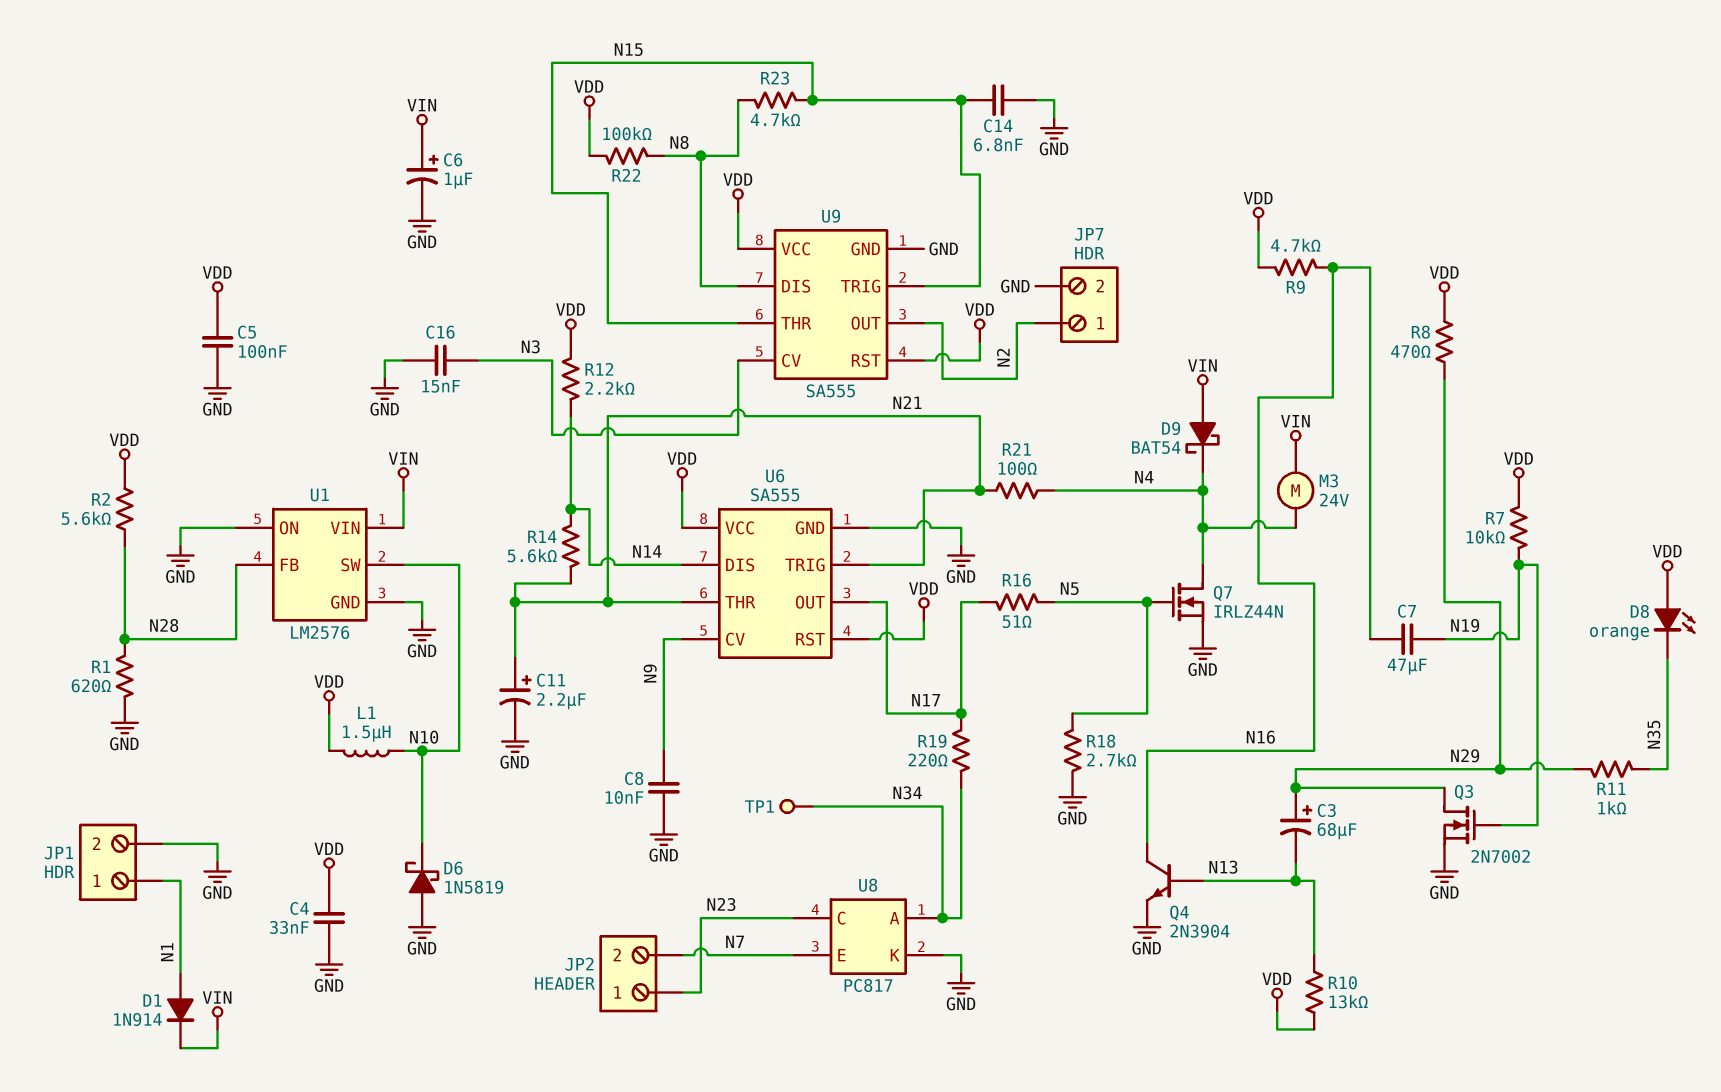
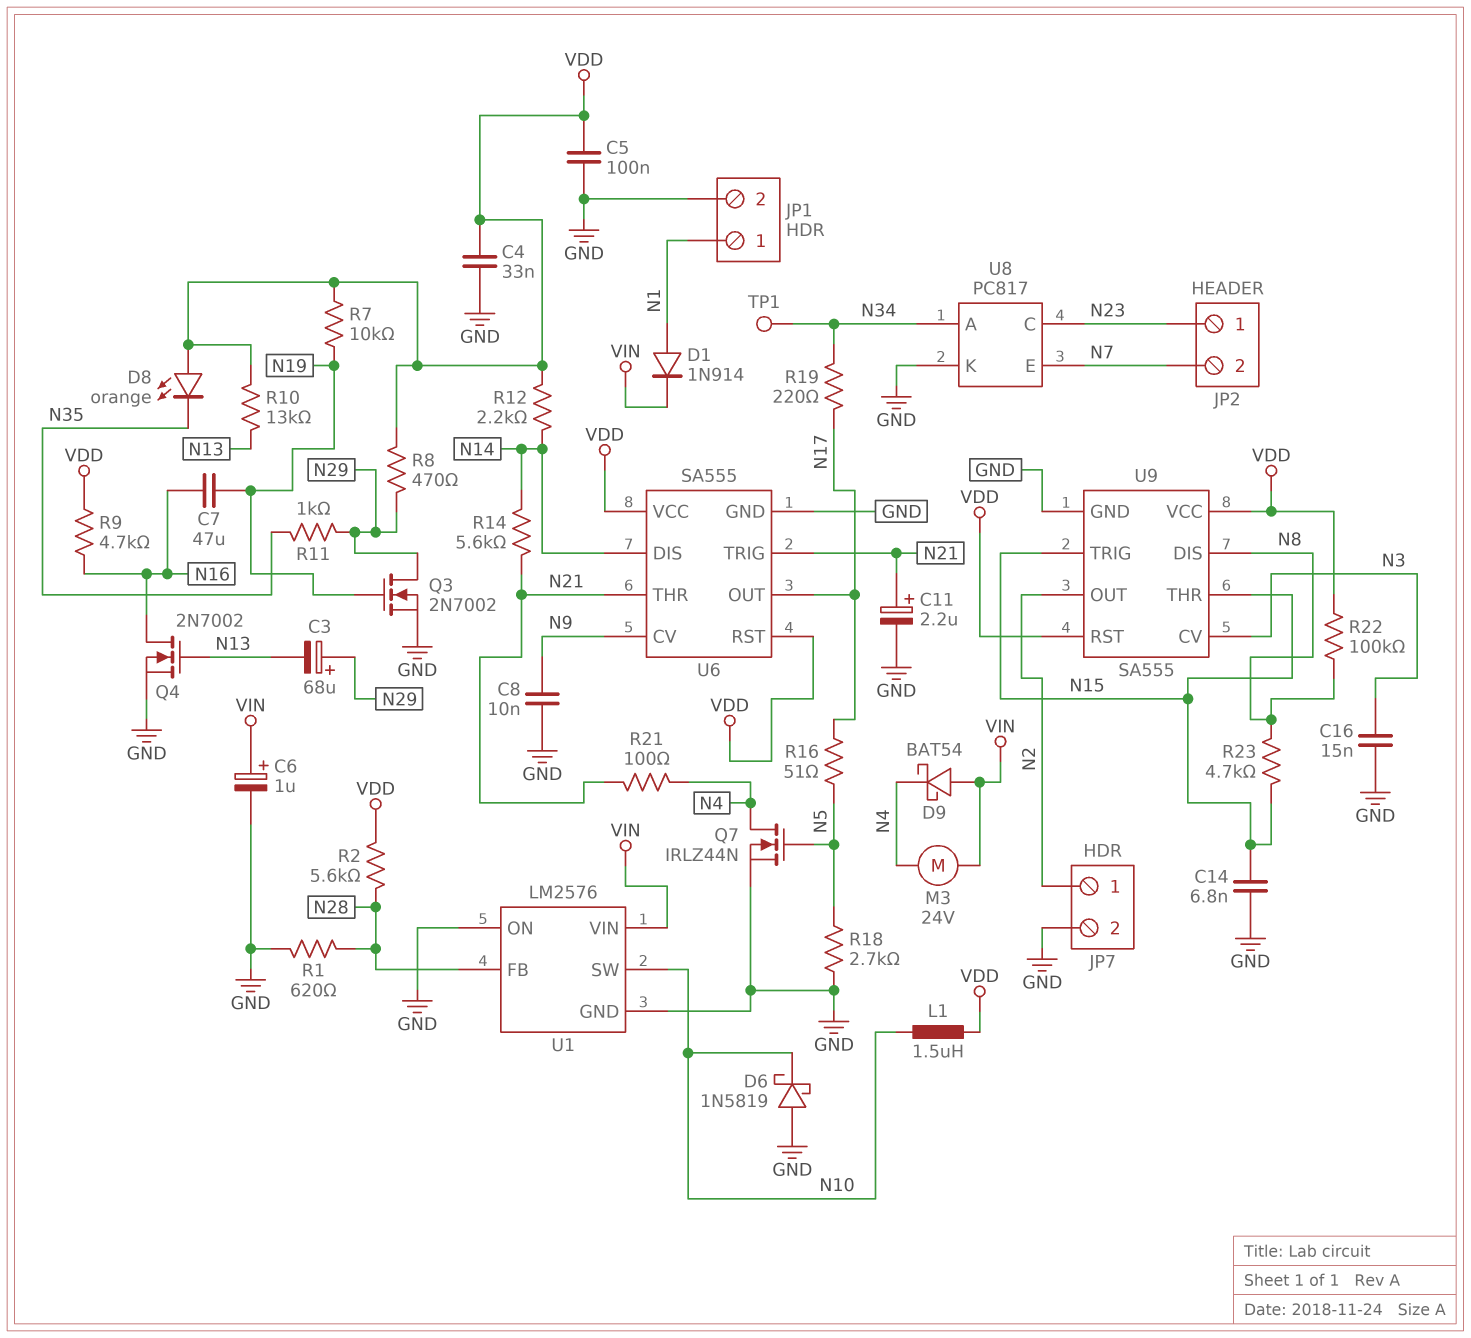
Q4: NPN 2N3904 (B N13, C N16, E GND) -> NMOS 2N7002 (G N13, D N16, S GND)

